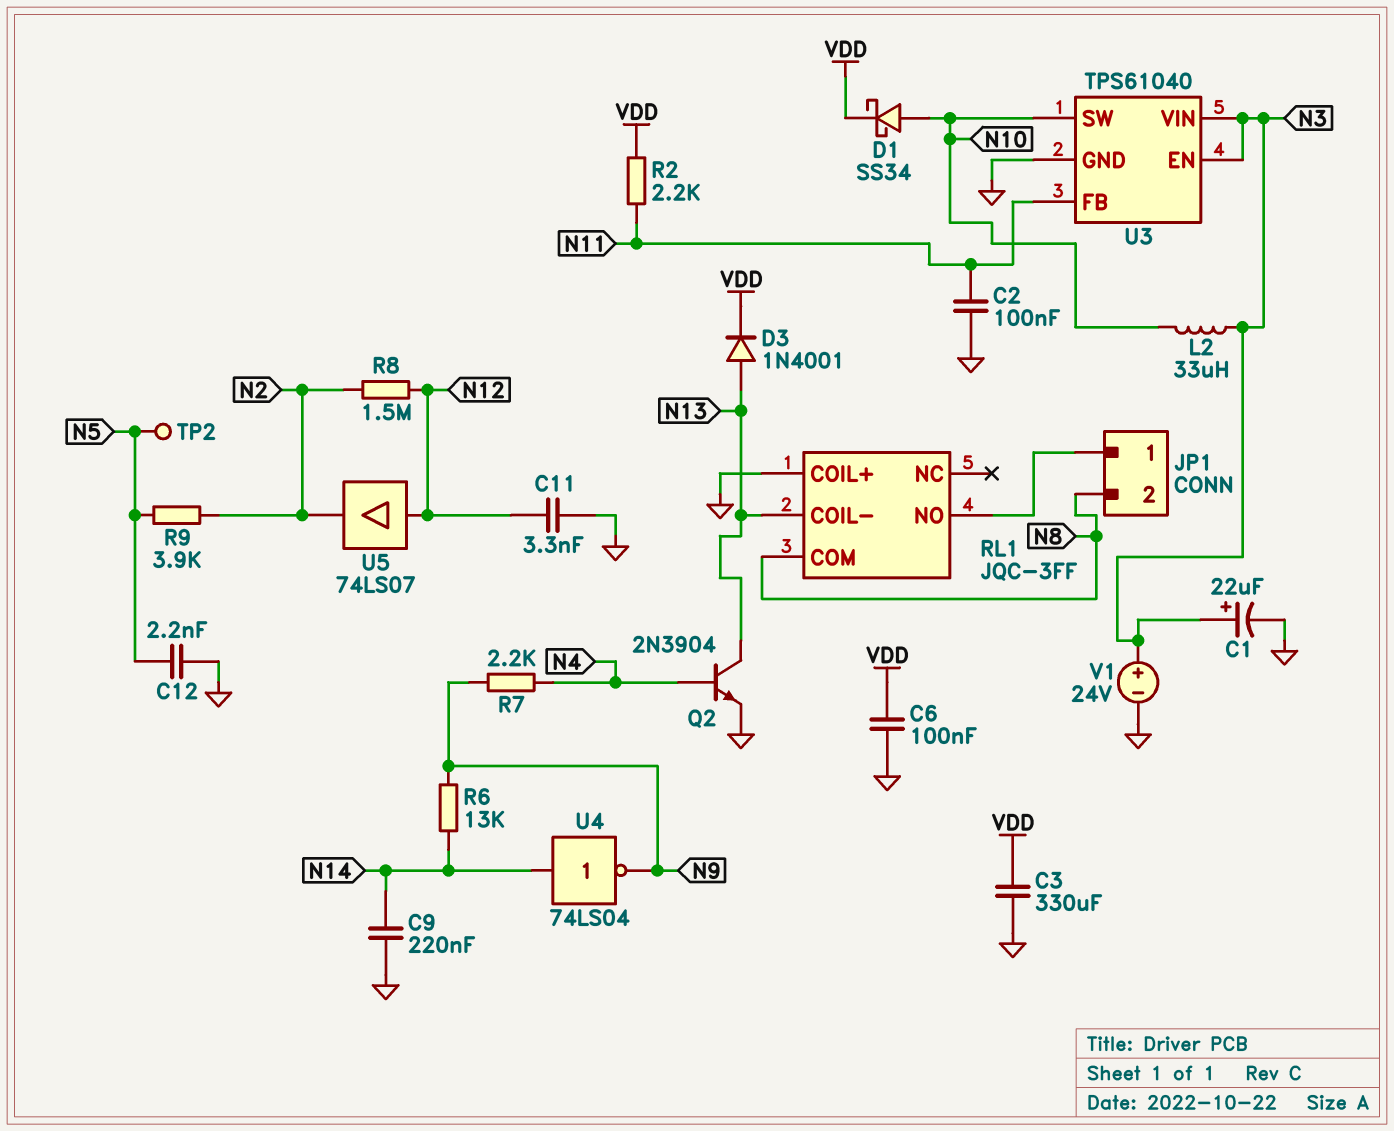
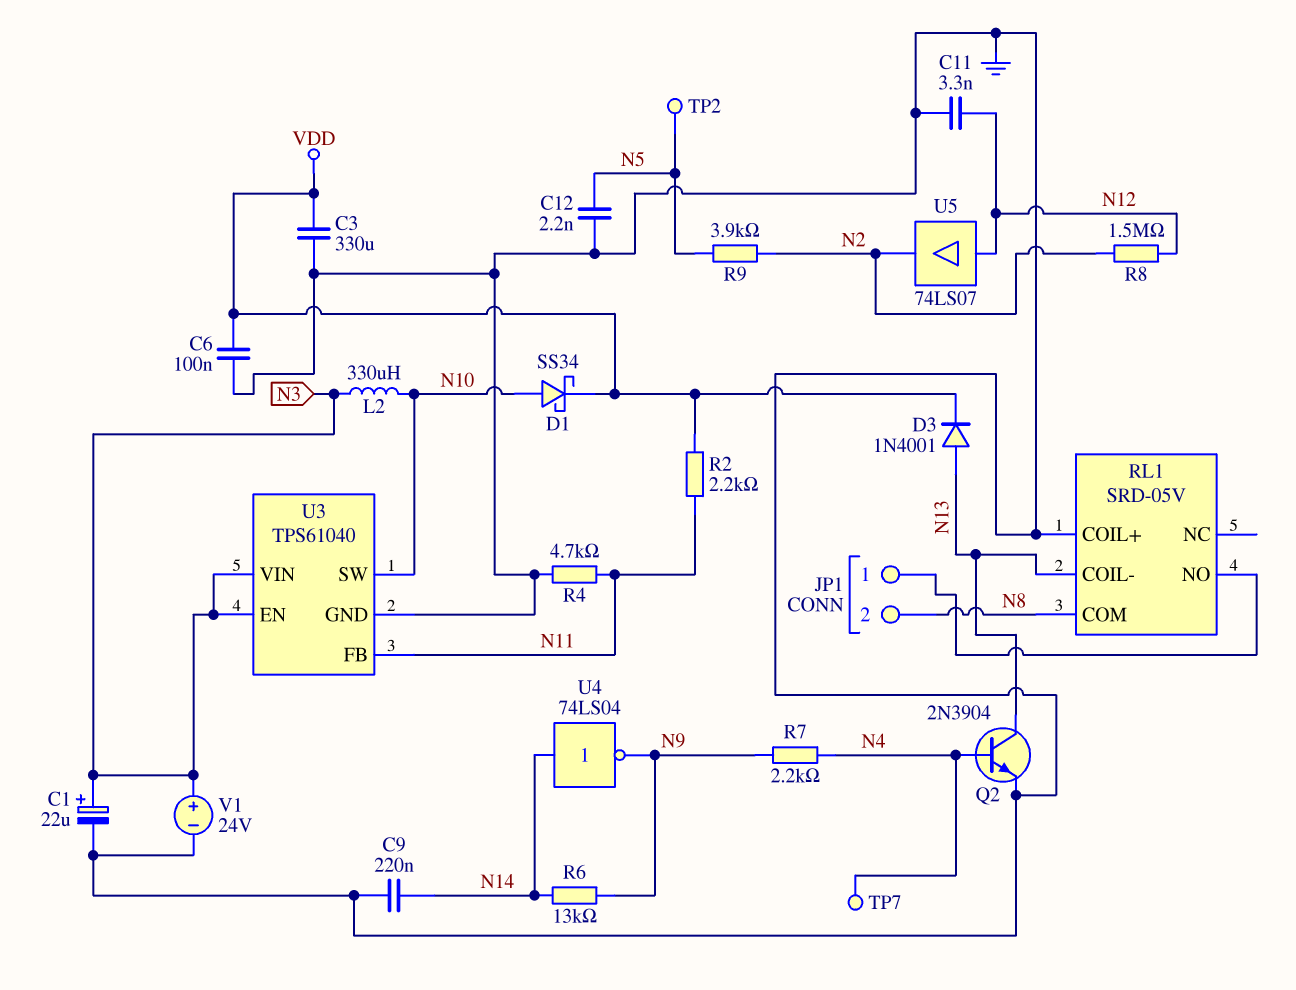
C2: 100nF (GND, N11) -> none
L2: 33uH (N3, N10) -> 330uH (N3, N10)
R4: none -> 4.7k (GND, N11)
RL1: JQC-3FF -> SRD-05V
TP7: none -> test point (N4)

